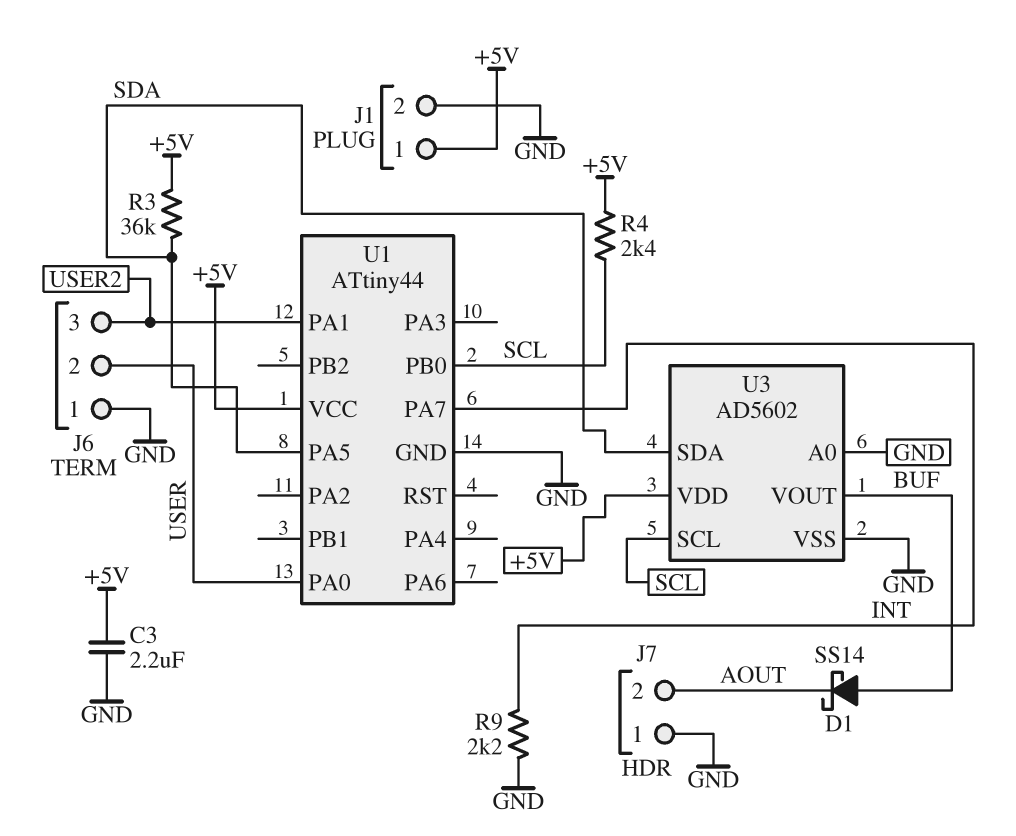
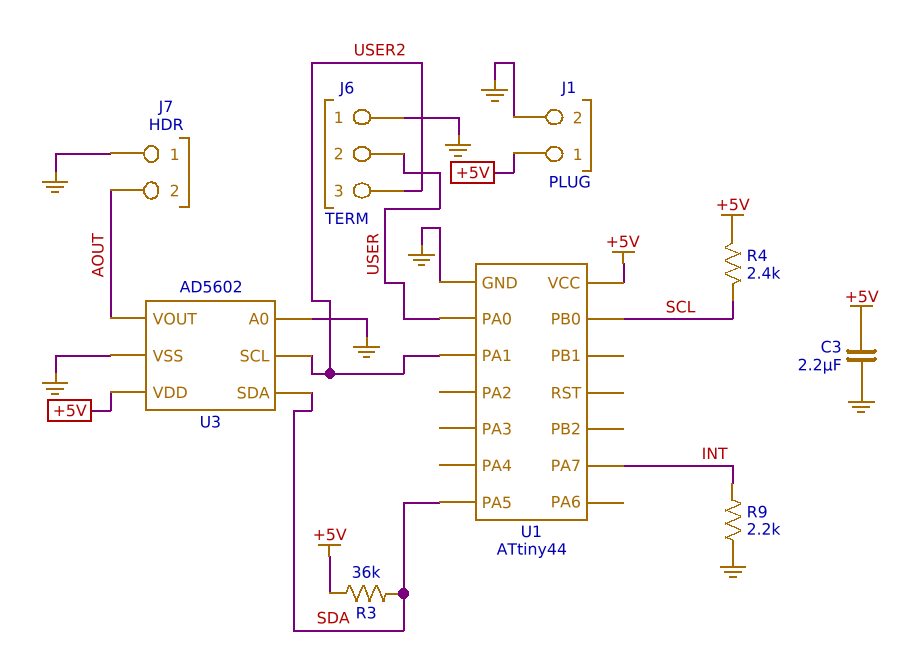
D1: schottky SS14 (A BUF, K AOUT) -> none
U3 pin SCL: SCL -> USER2
U3 pin VOUT: BUF -> AOUT

